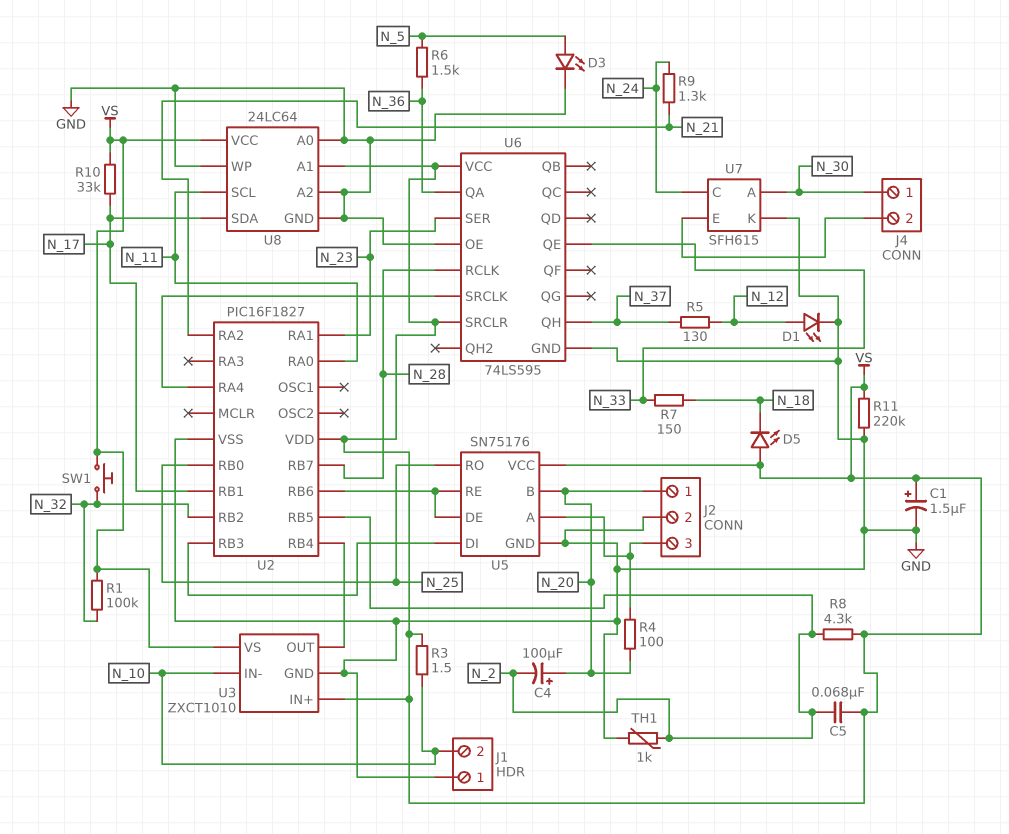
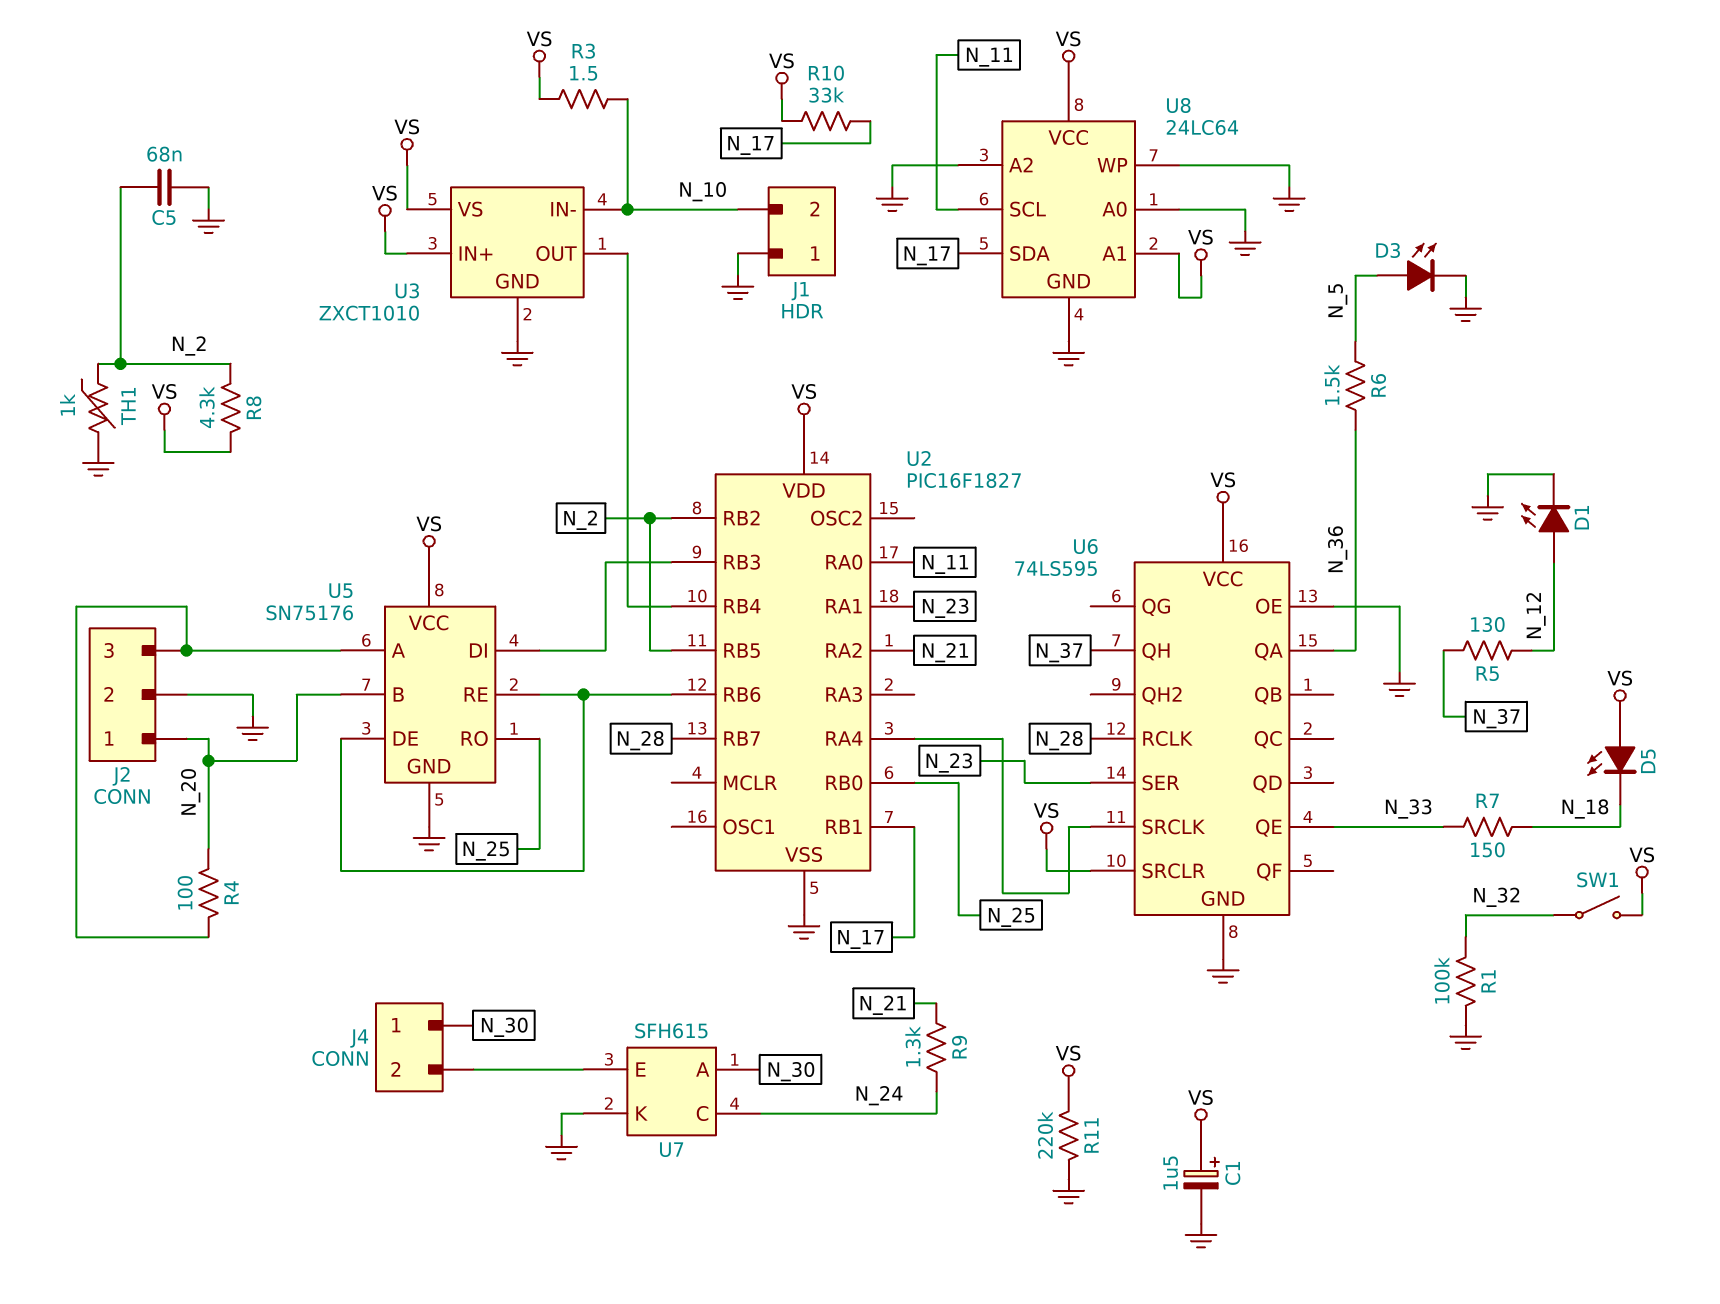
C4: 100uF (plus N_20, minus N_2) -> none
C5: 68nF (N_2, VS) -> 68nF (GND, N_2)
R1: 100k (N_32, VS) -> 100k (GND, N_32)
SW1: button (N_32, VS) -> switch (N_32, VS)
U2 pin RB2: N_32 -> N_2

